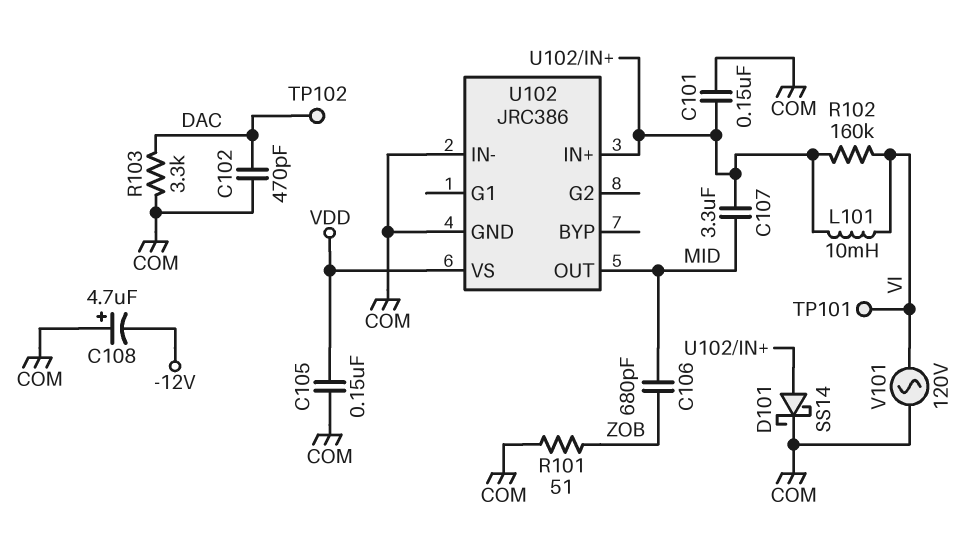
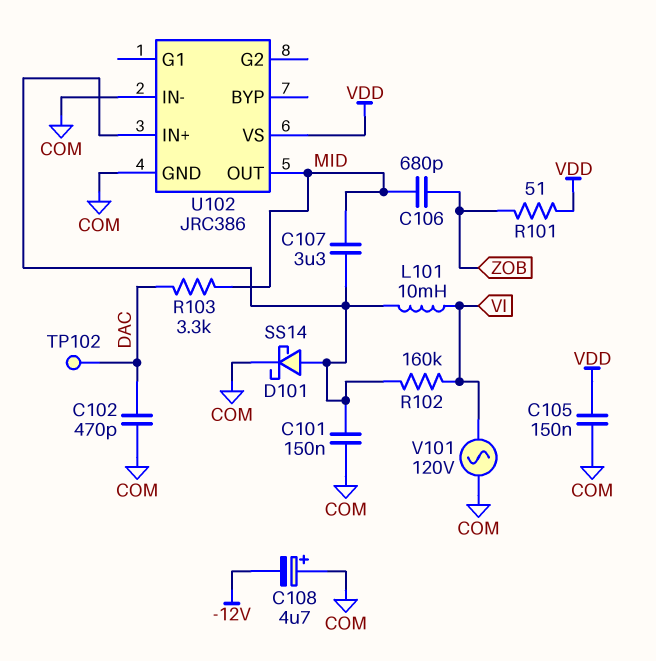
R101: 51 (COM, ZOB) -> 51 (VDD, ZOB)
R103: 3.3k (COM, DAC) -> 3.3k (DAC, MID)
TP101: test point (VI) -> none

